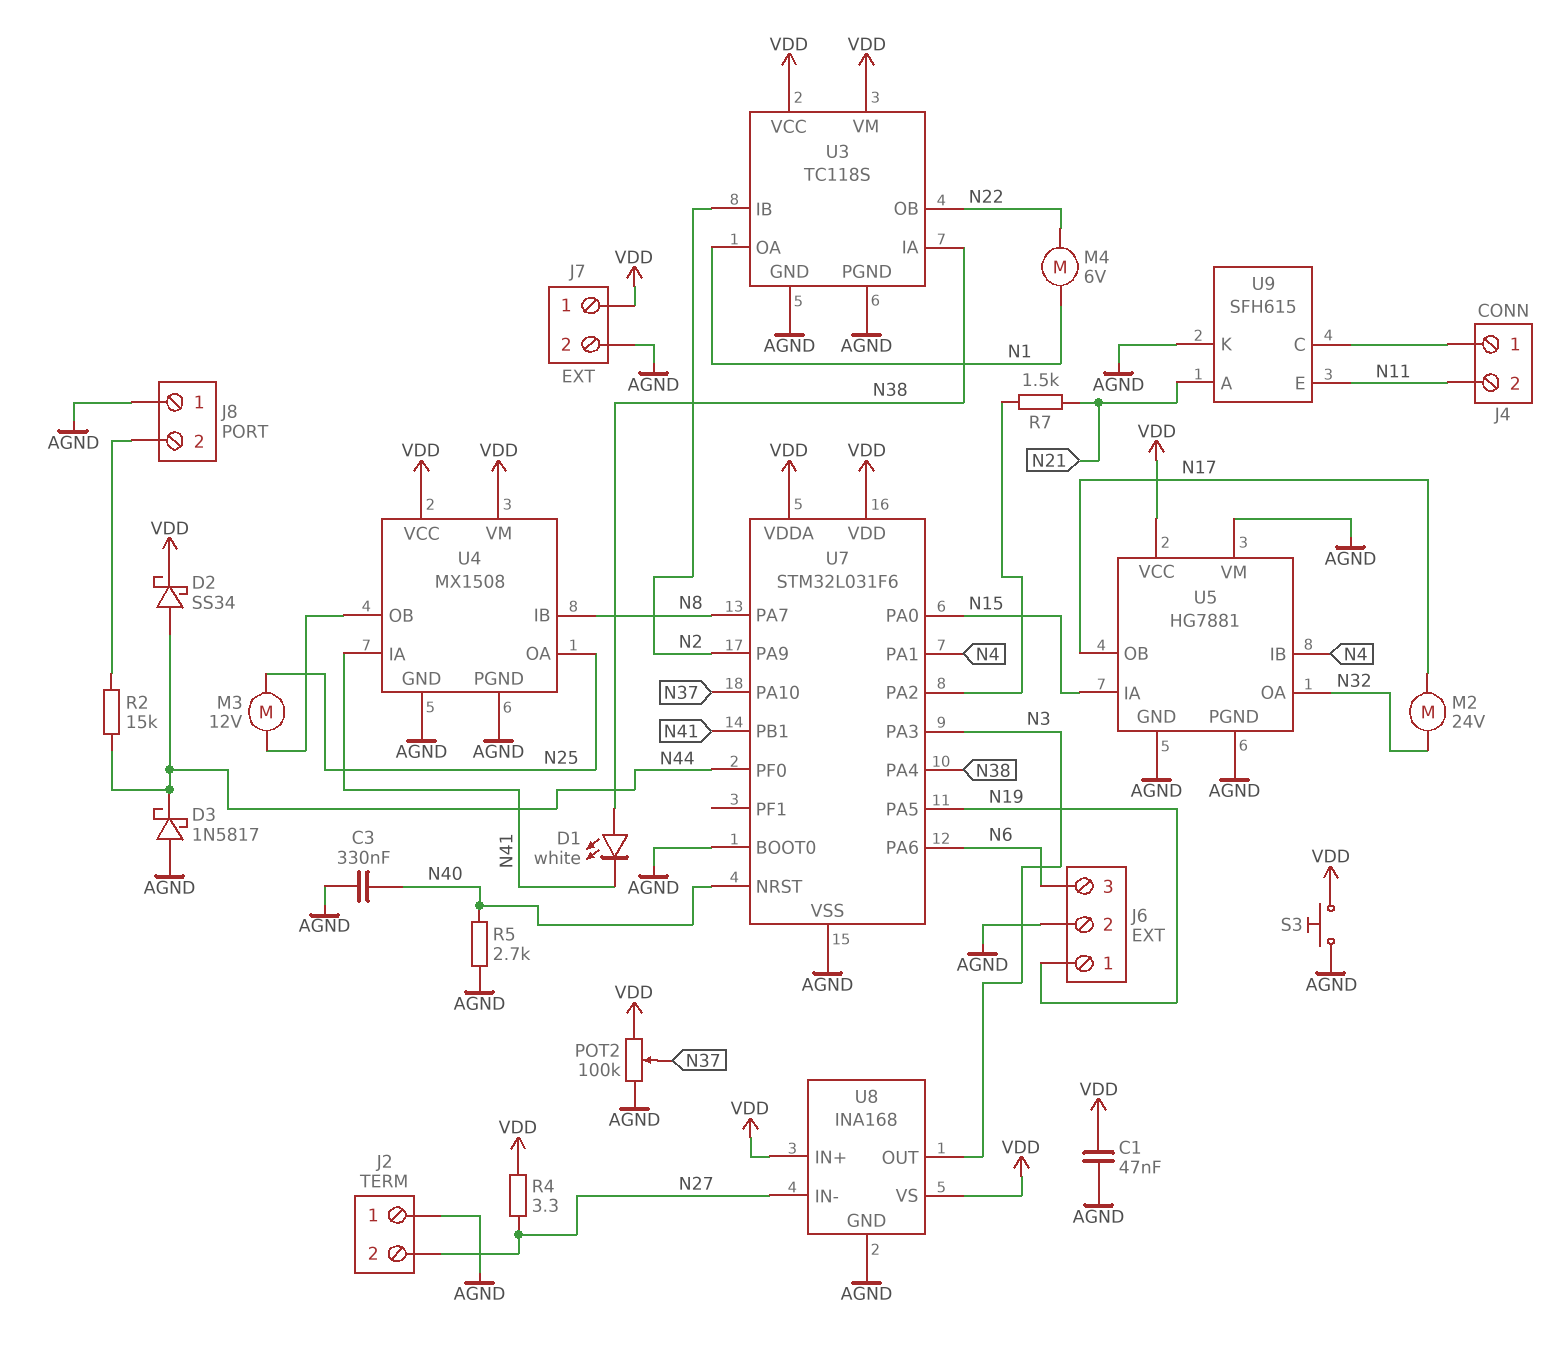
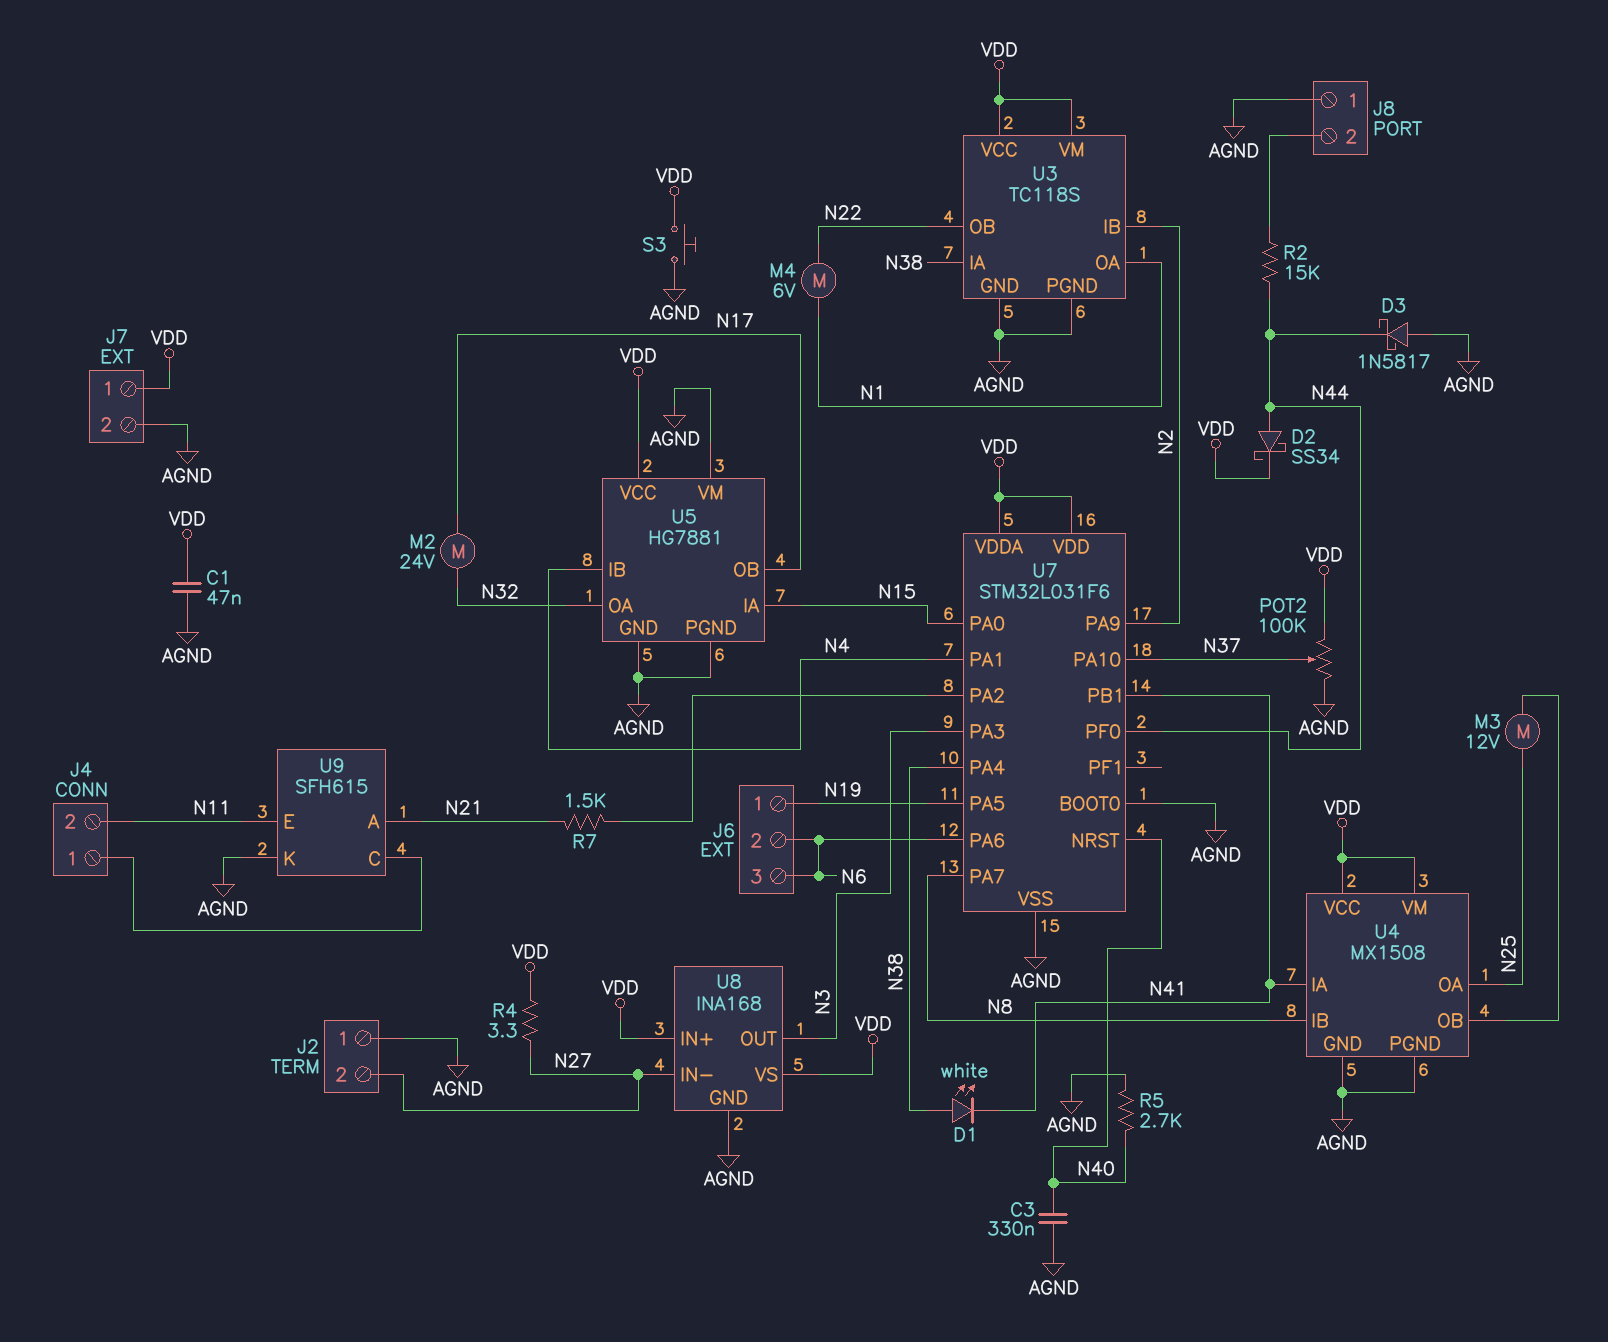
J6 pin 2: AGND -> N6

